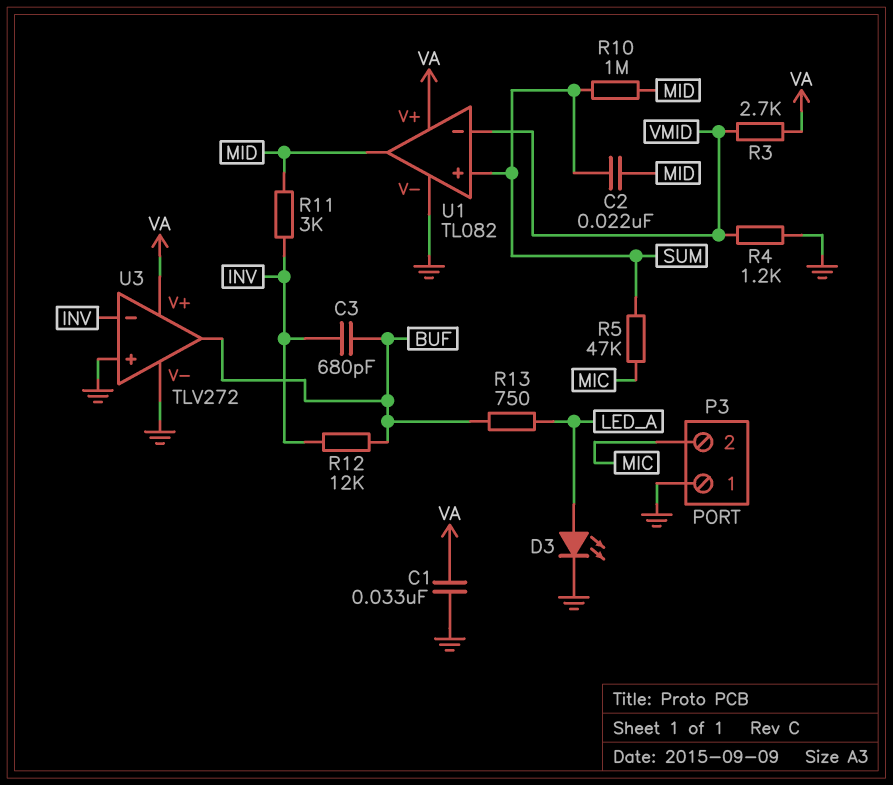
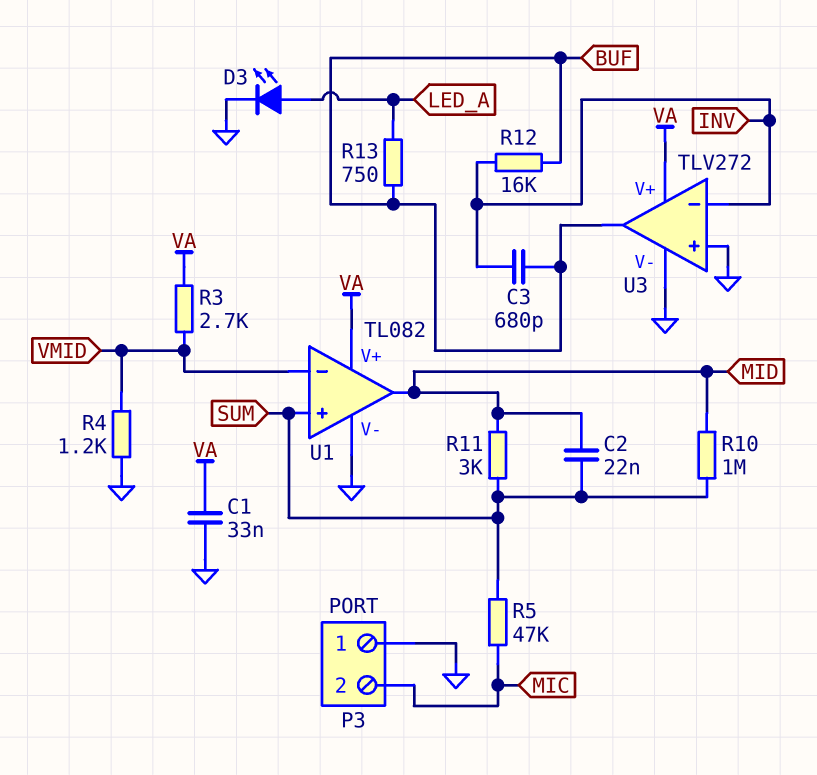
R11: 3k (INV, MID) -> 3k (MID, SUM)
R12: 12k (BUF, INV) -> 16k (BUF, INV)

